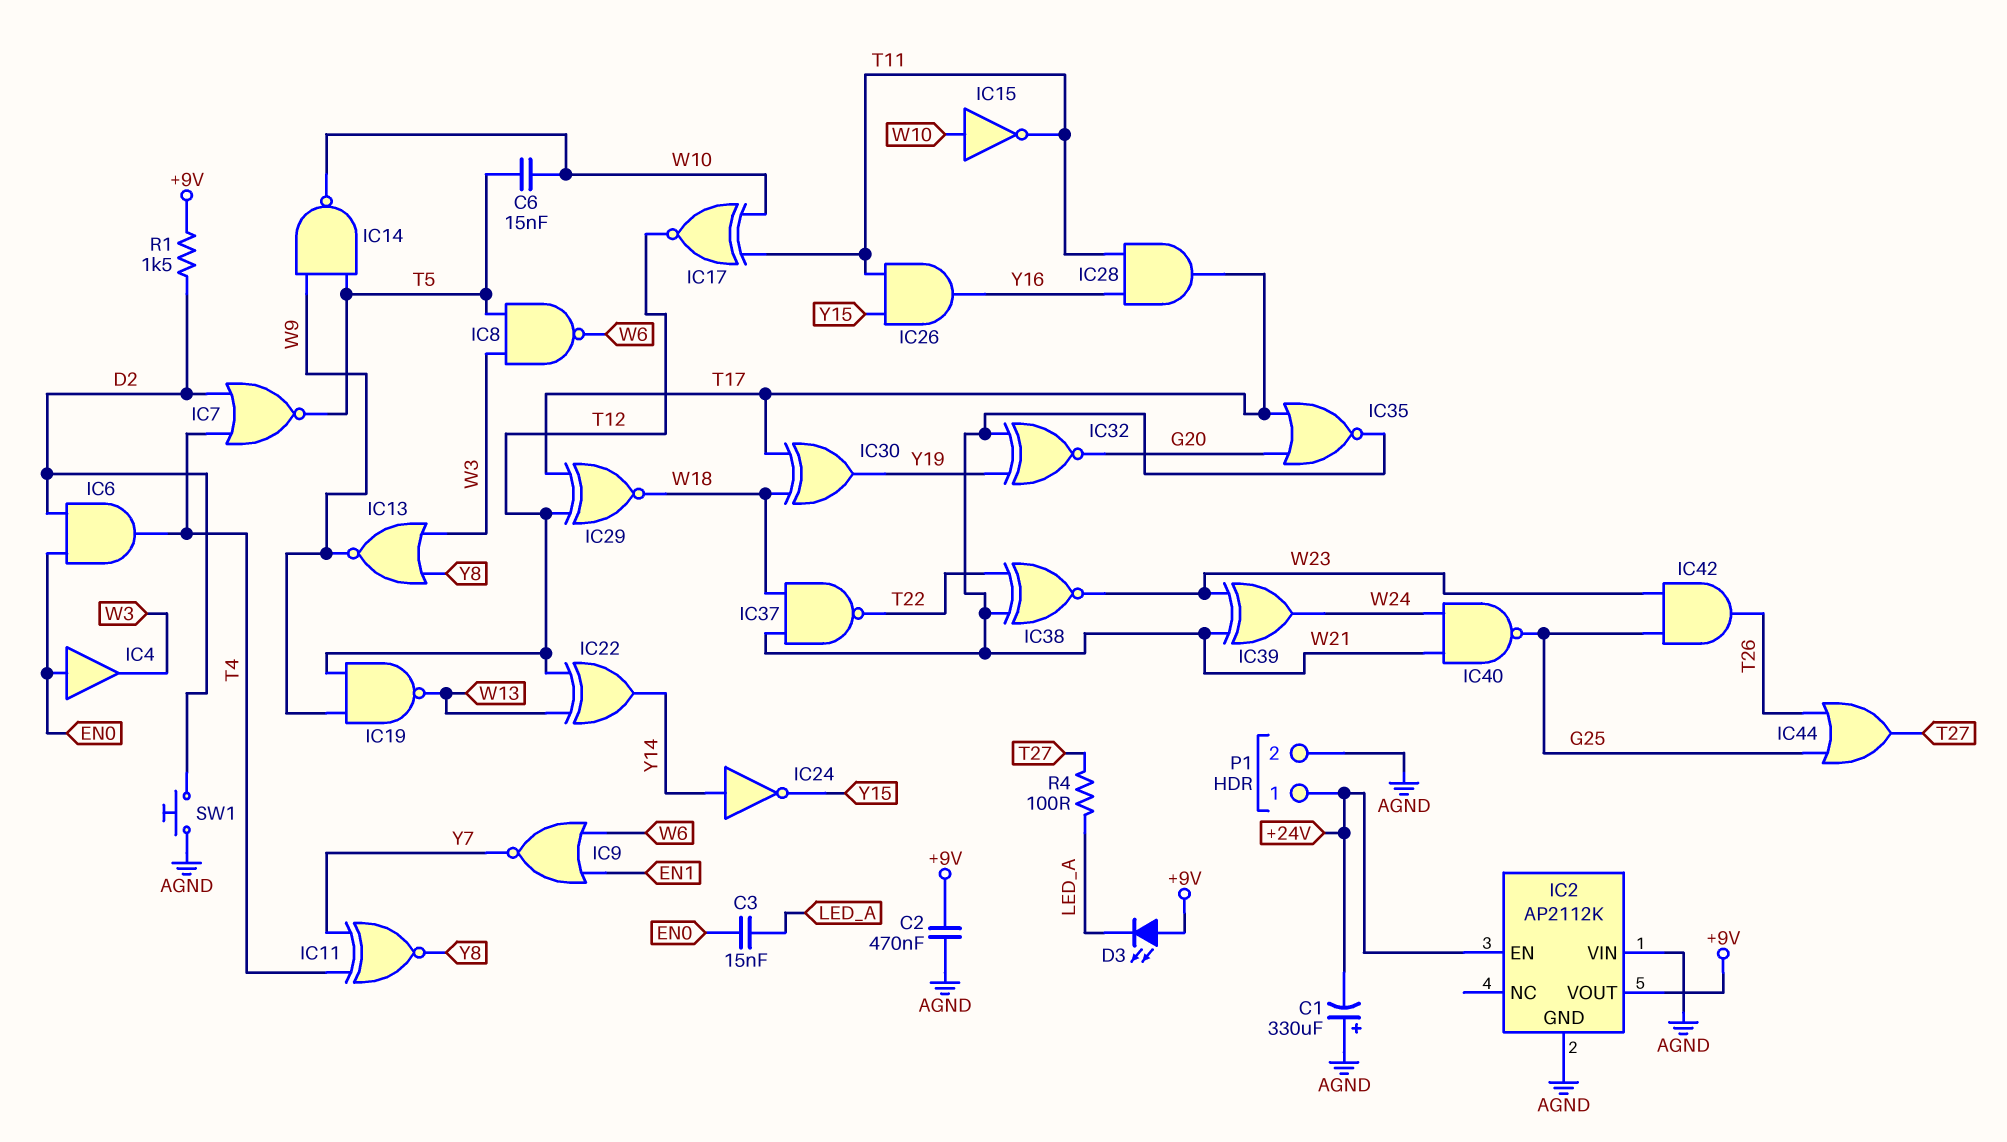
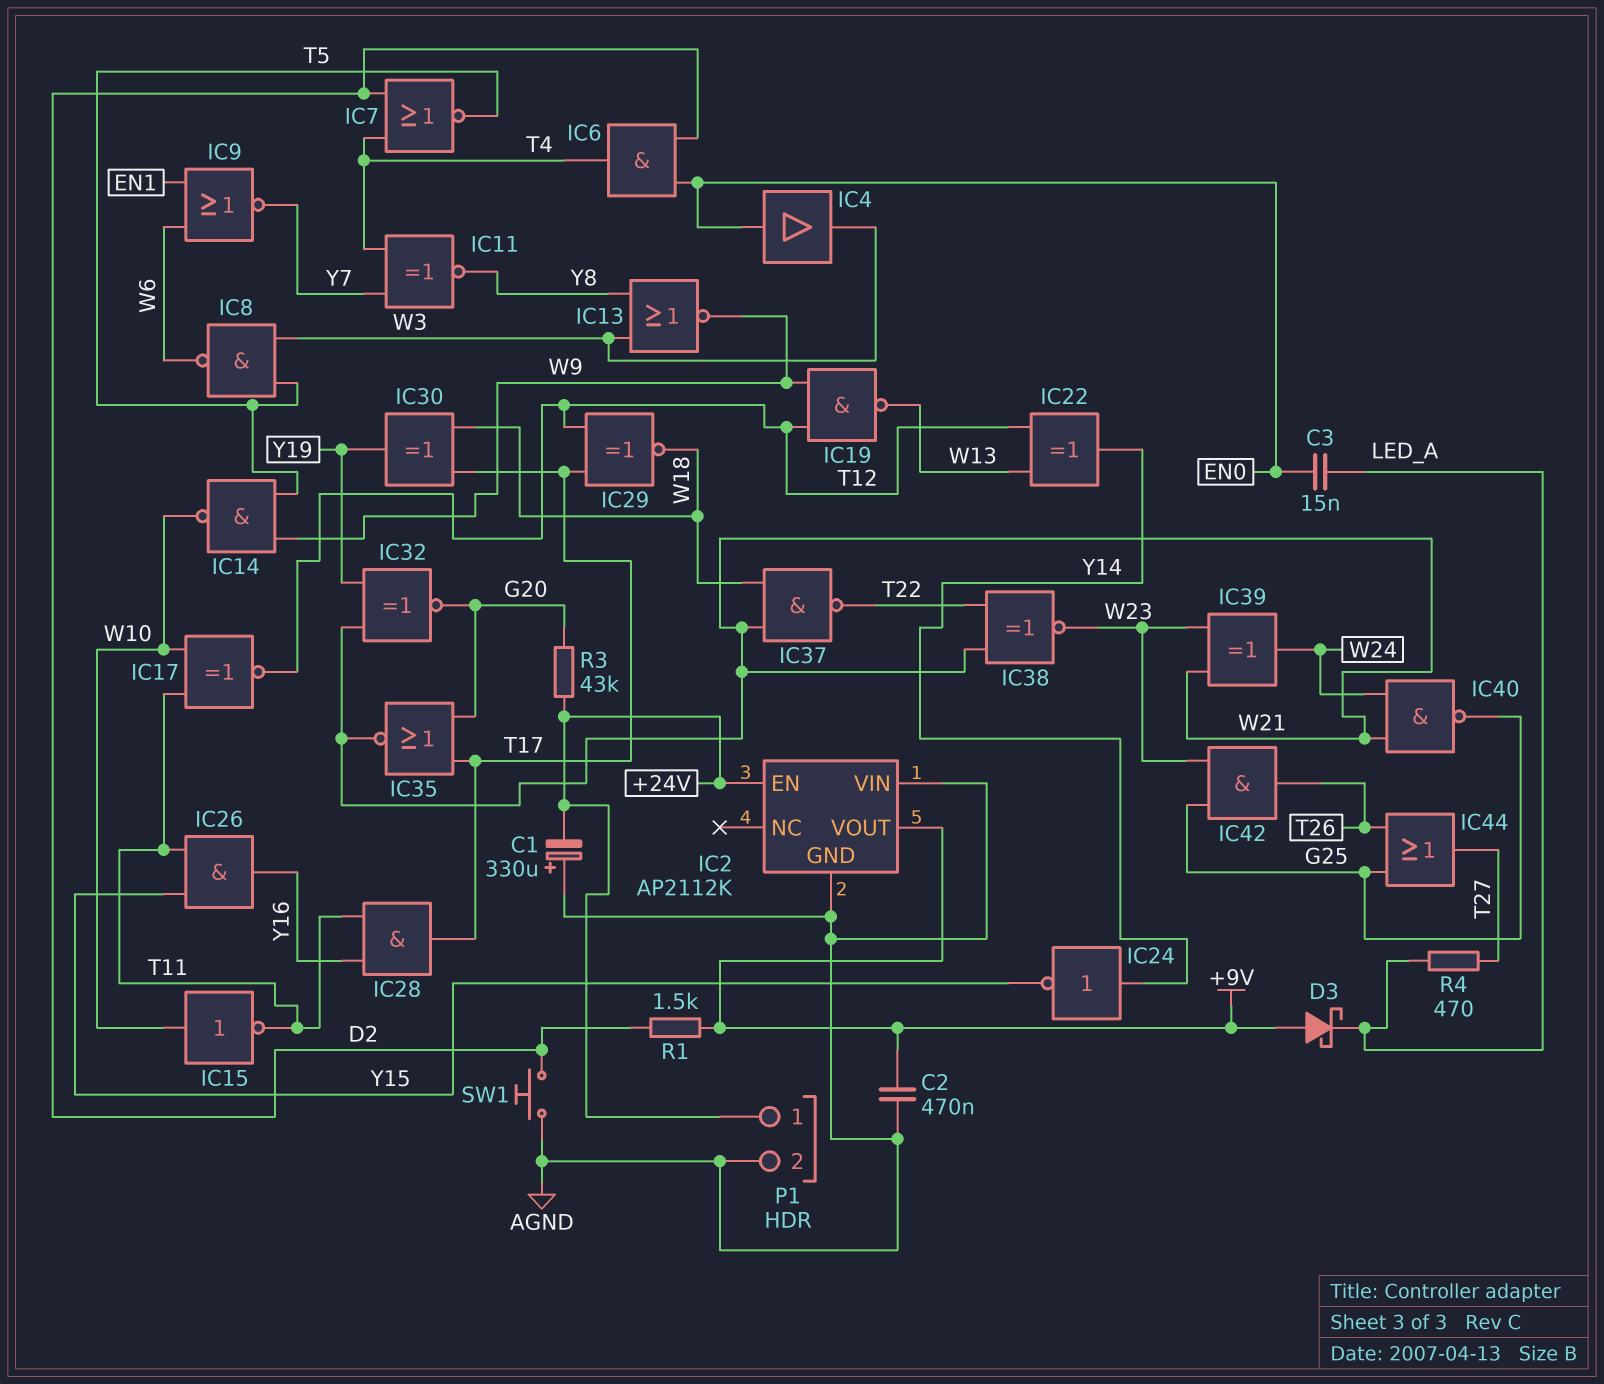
C6: 15nF (T5, W10) -> none
D3: LED (A +9V, K LED_A) -> schottky (A +9V, K LED_A)
R3: none -> 43k (+24V, G20)
R4: 100 (LED_A, T27) -> 470 (LED_A, T27)

